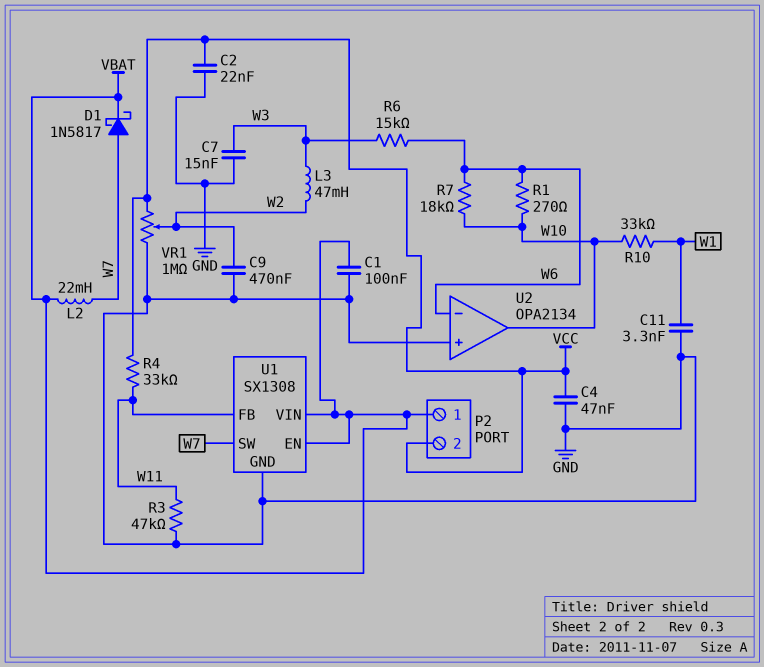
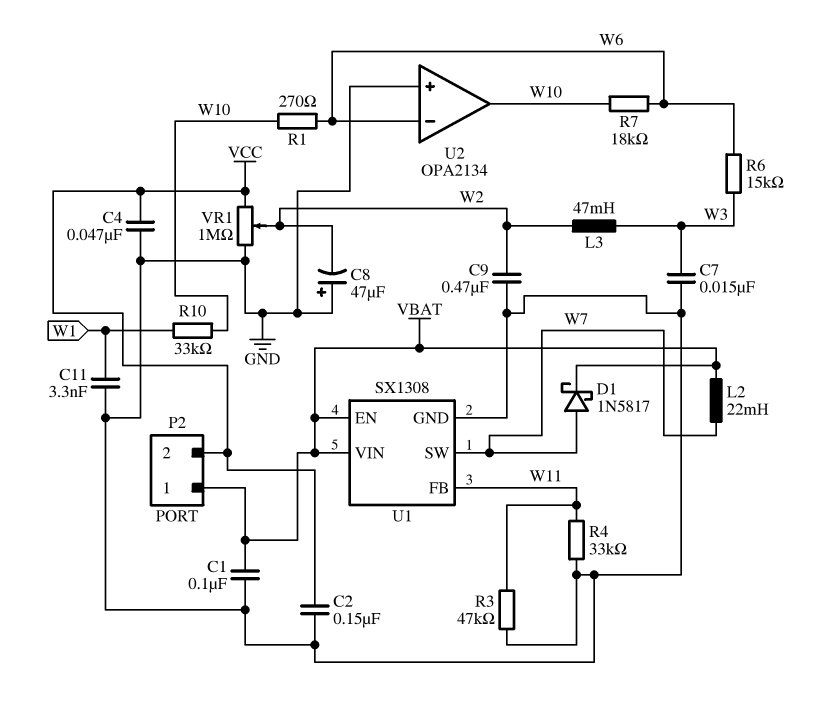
C2: 22nF (GND, VCC) -> 150nF (GND, VCC)
C8: none -> 47uF (plus GND, minus W2)
R4: 33k (VCC, W11) -> 33k (GND, W11)

